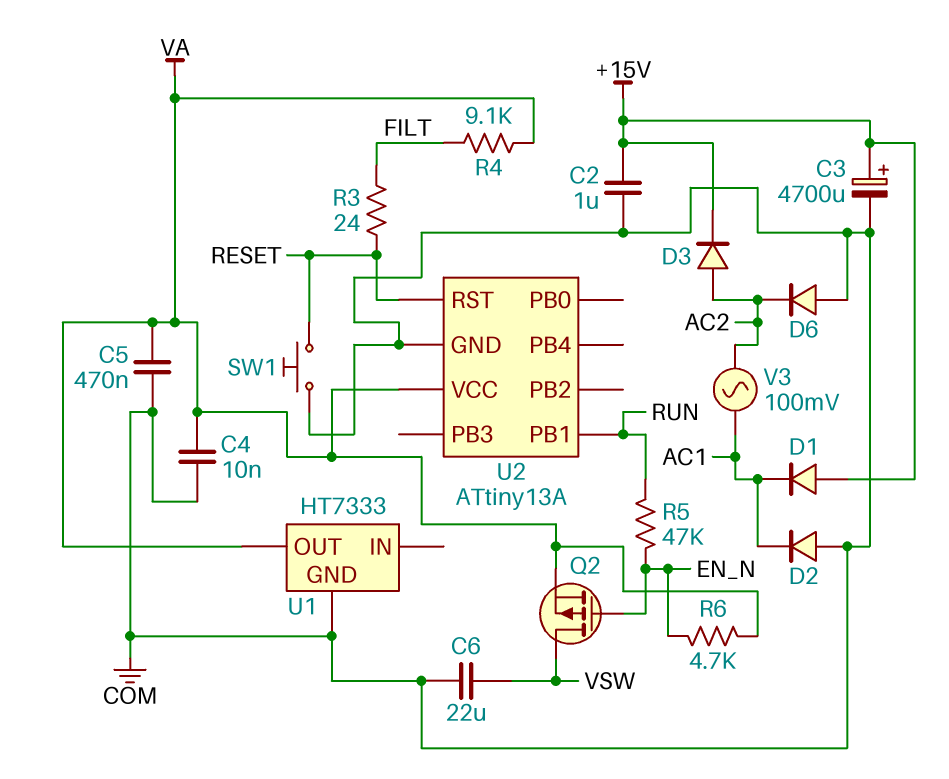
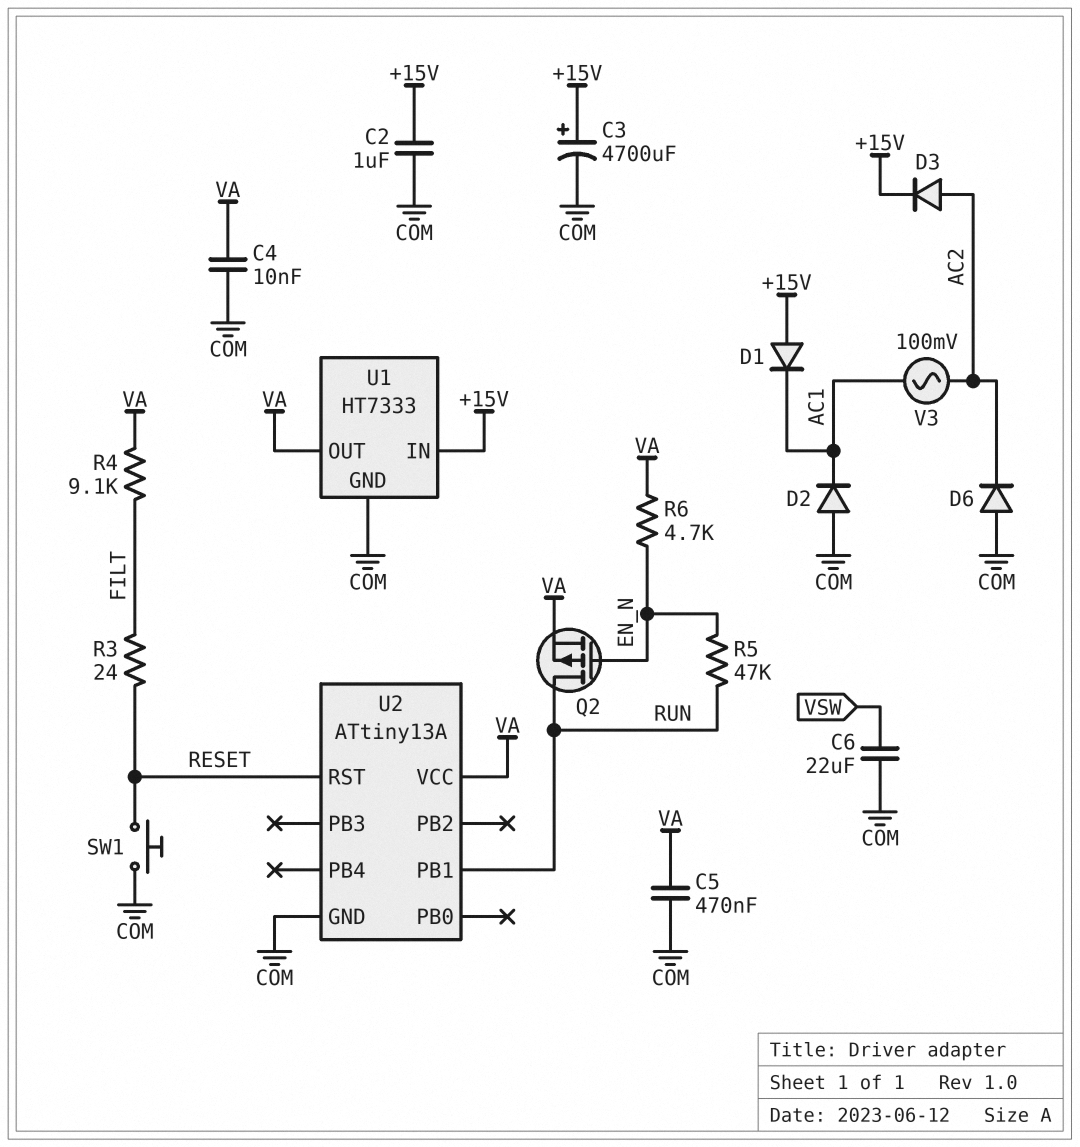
Q2: PMOS (G EN_N, D VSW, S VA) -> PMOS (G EN_N, D RUN, S VA)
U1 pin IN: none -> +15V

